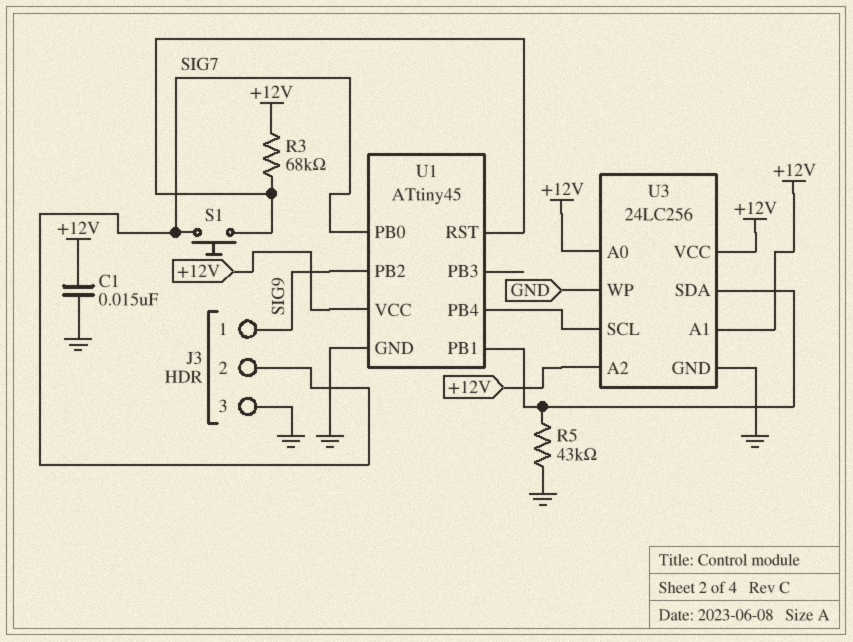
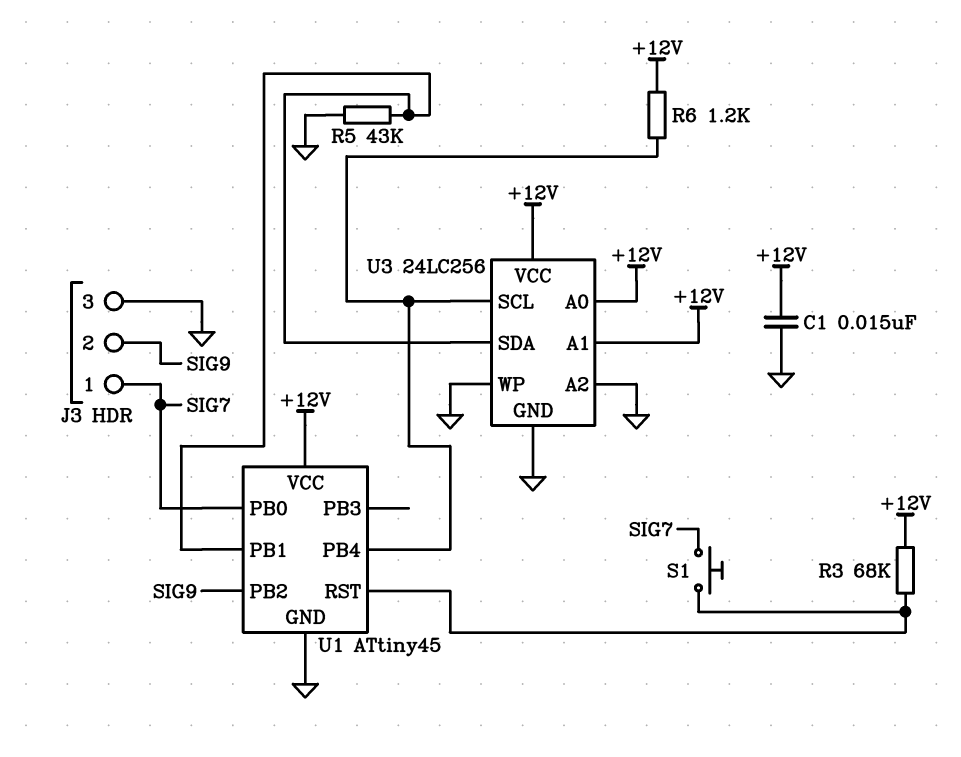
J3 pin 1: SIG9 -> SIG7
J3 pin 2: SIG7 -> SIG9
R6: none -> 1.2k (+12V, U1/PB4)
U3 pin A2: +12V -> GND

